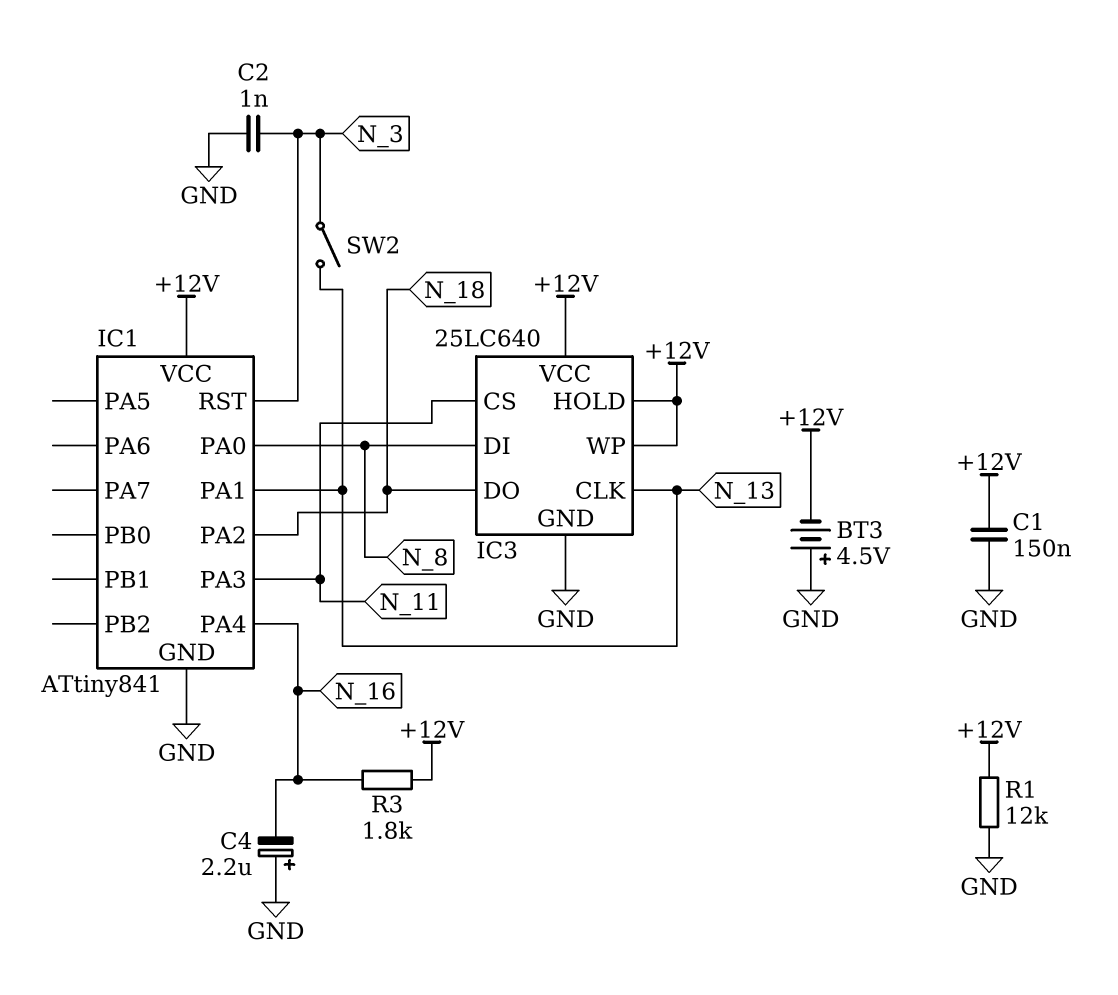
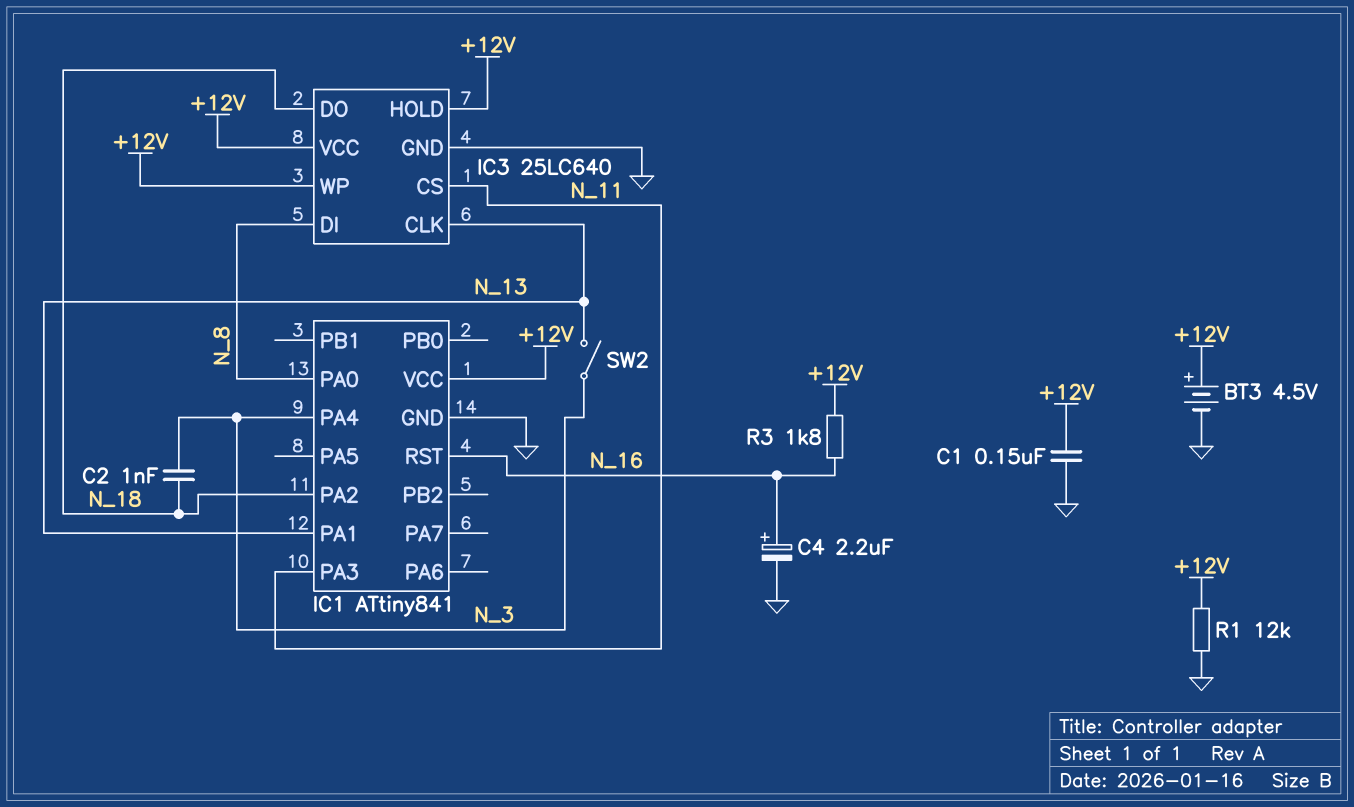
BT3: 4.5V (plus GND, minus +12V) -> 4.5V (plus +12V, minus GND)
C2: 1nF (GND, N_3) -> 1nF (N_3, N_18)
C4: 2.2uF (plus GND, minus N_16) -> 2.2uF (plus N_16, minus GND)
IC1 pin PA4: N_16 -> N_3
IC1 pin RST: N_3 -> N_16

